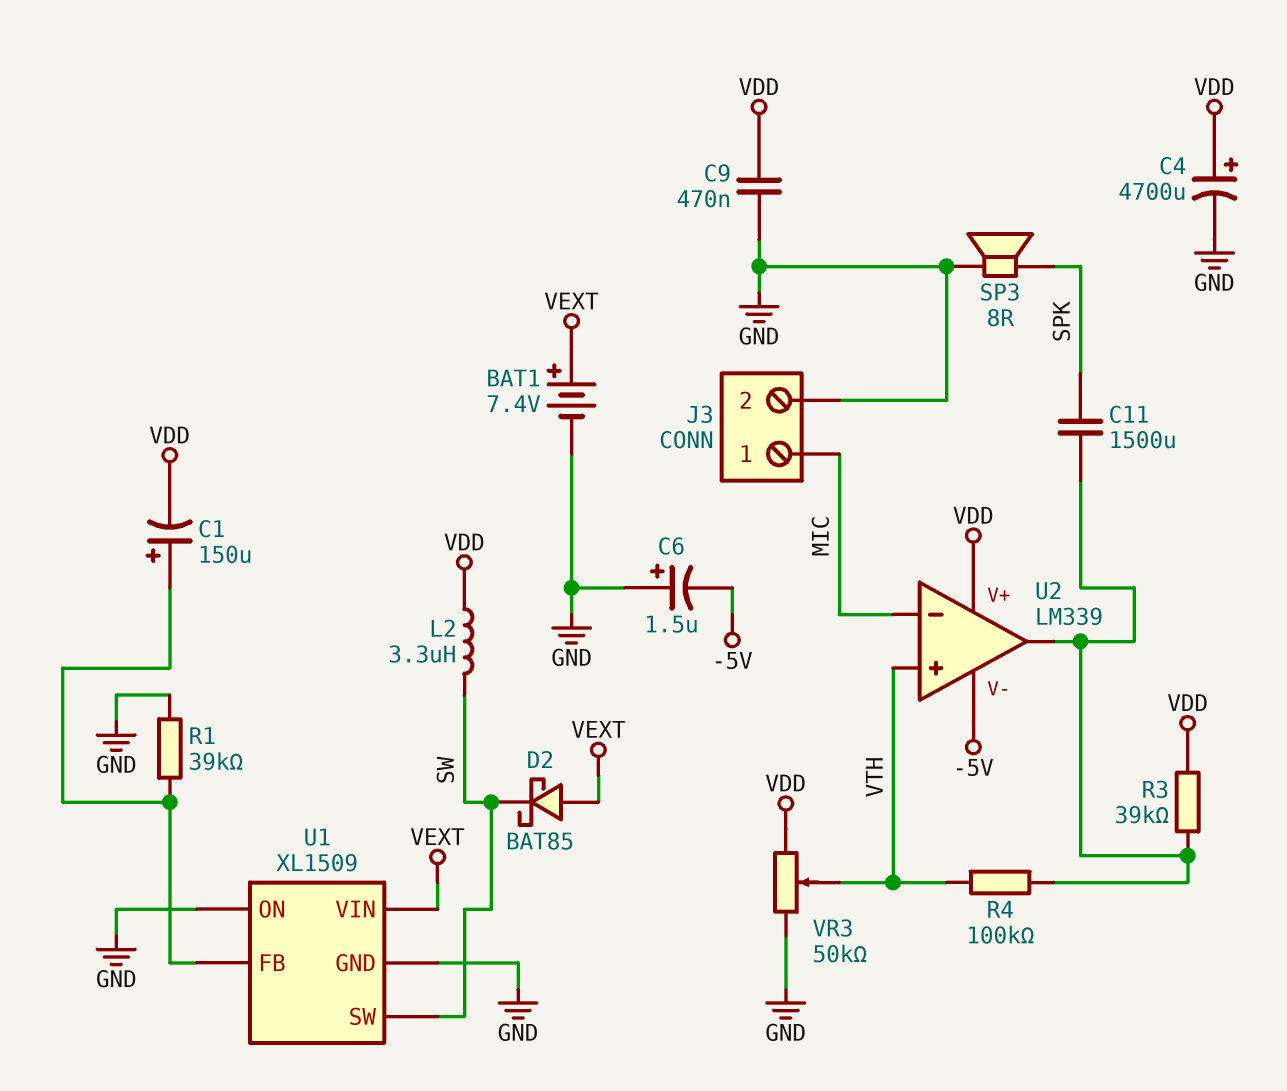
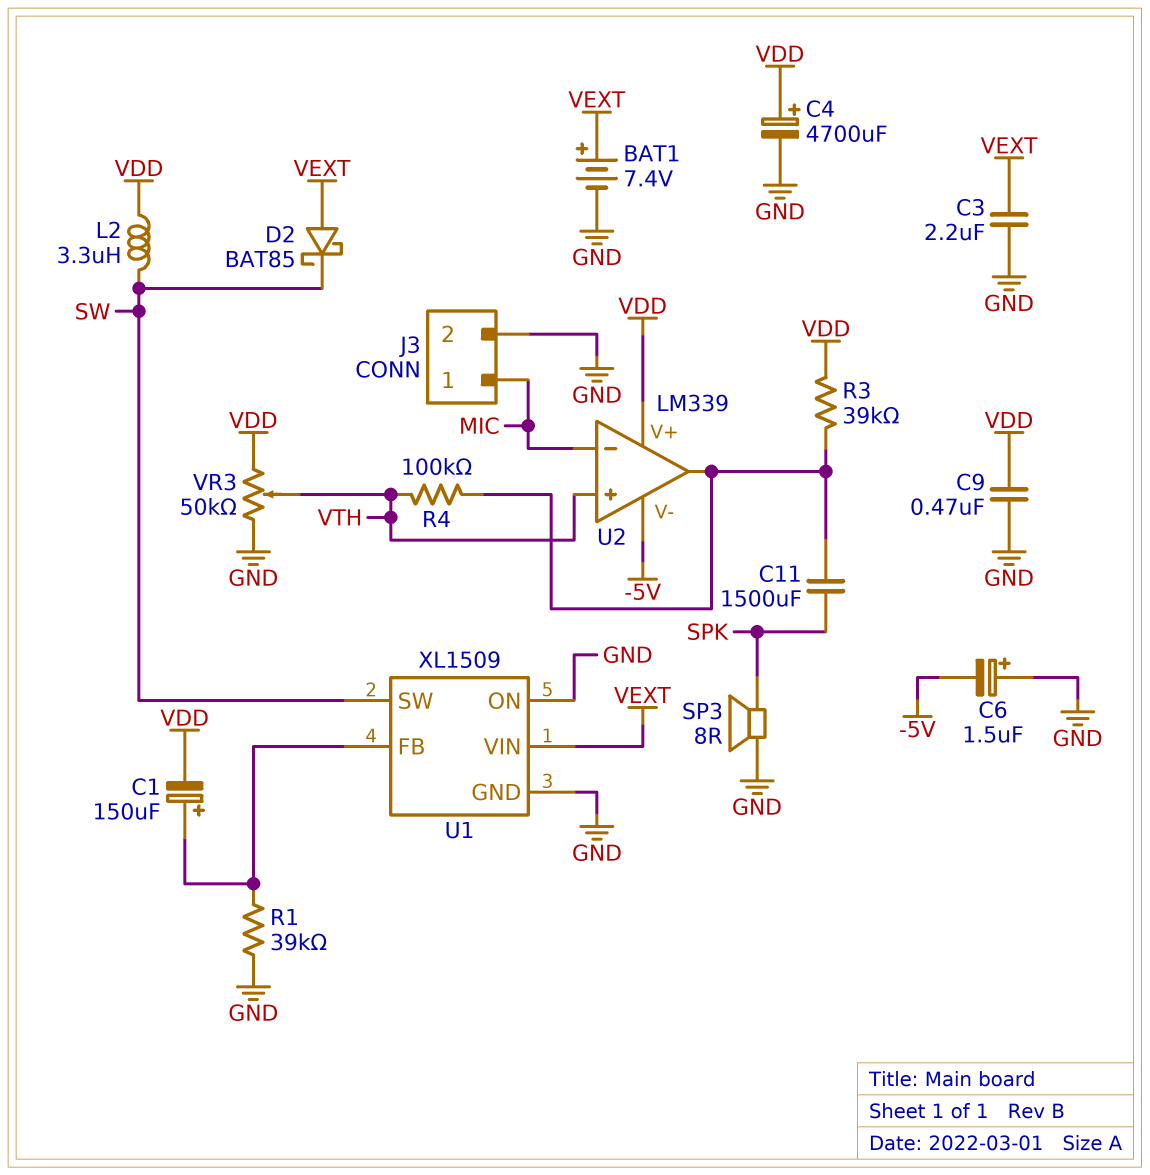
C3: none -> 2.2uF (GND, VEXT)

